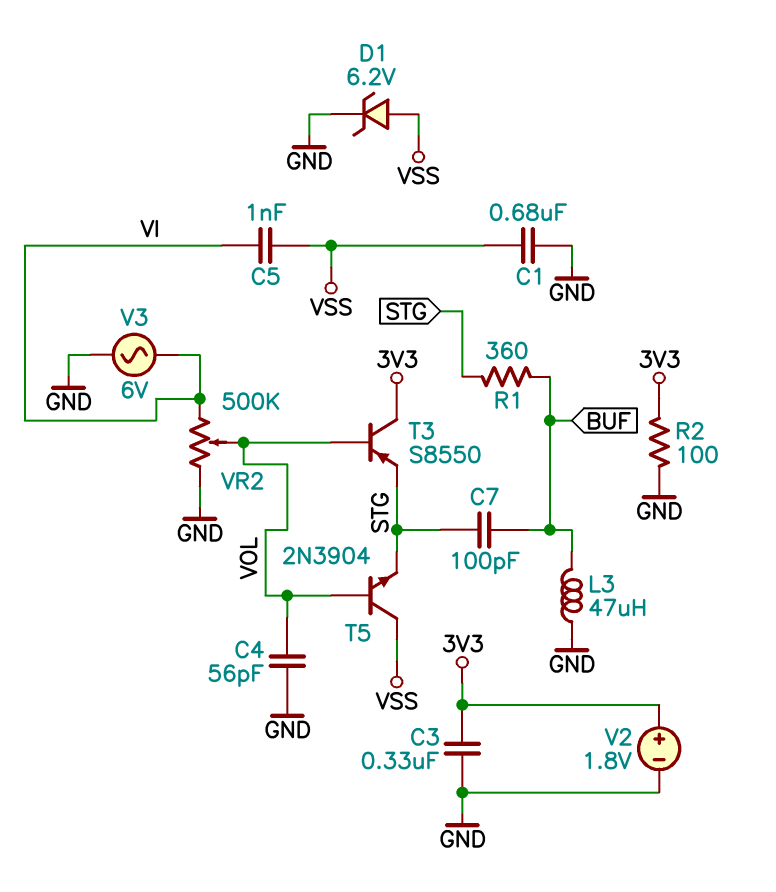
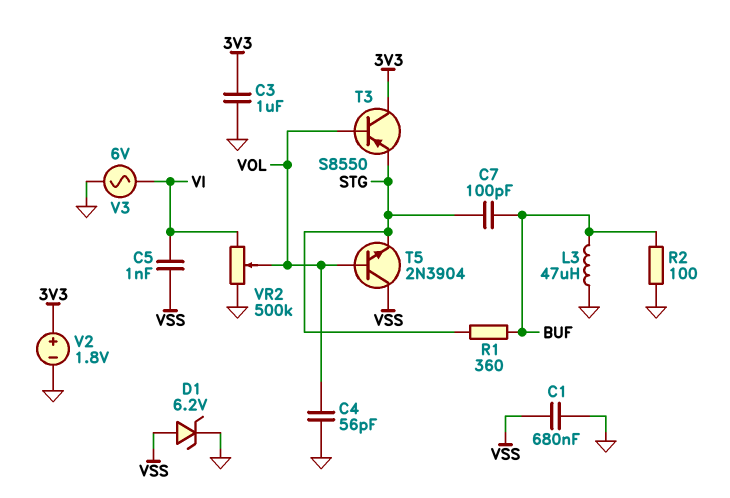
C3: 330nF (3V3, GND) -> 1uF (3V3, GND)
R2: 100 (3V3, GND) -> 100 (BUF, GND)

